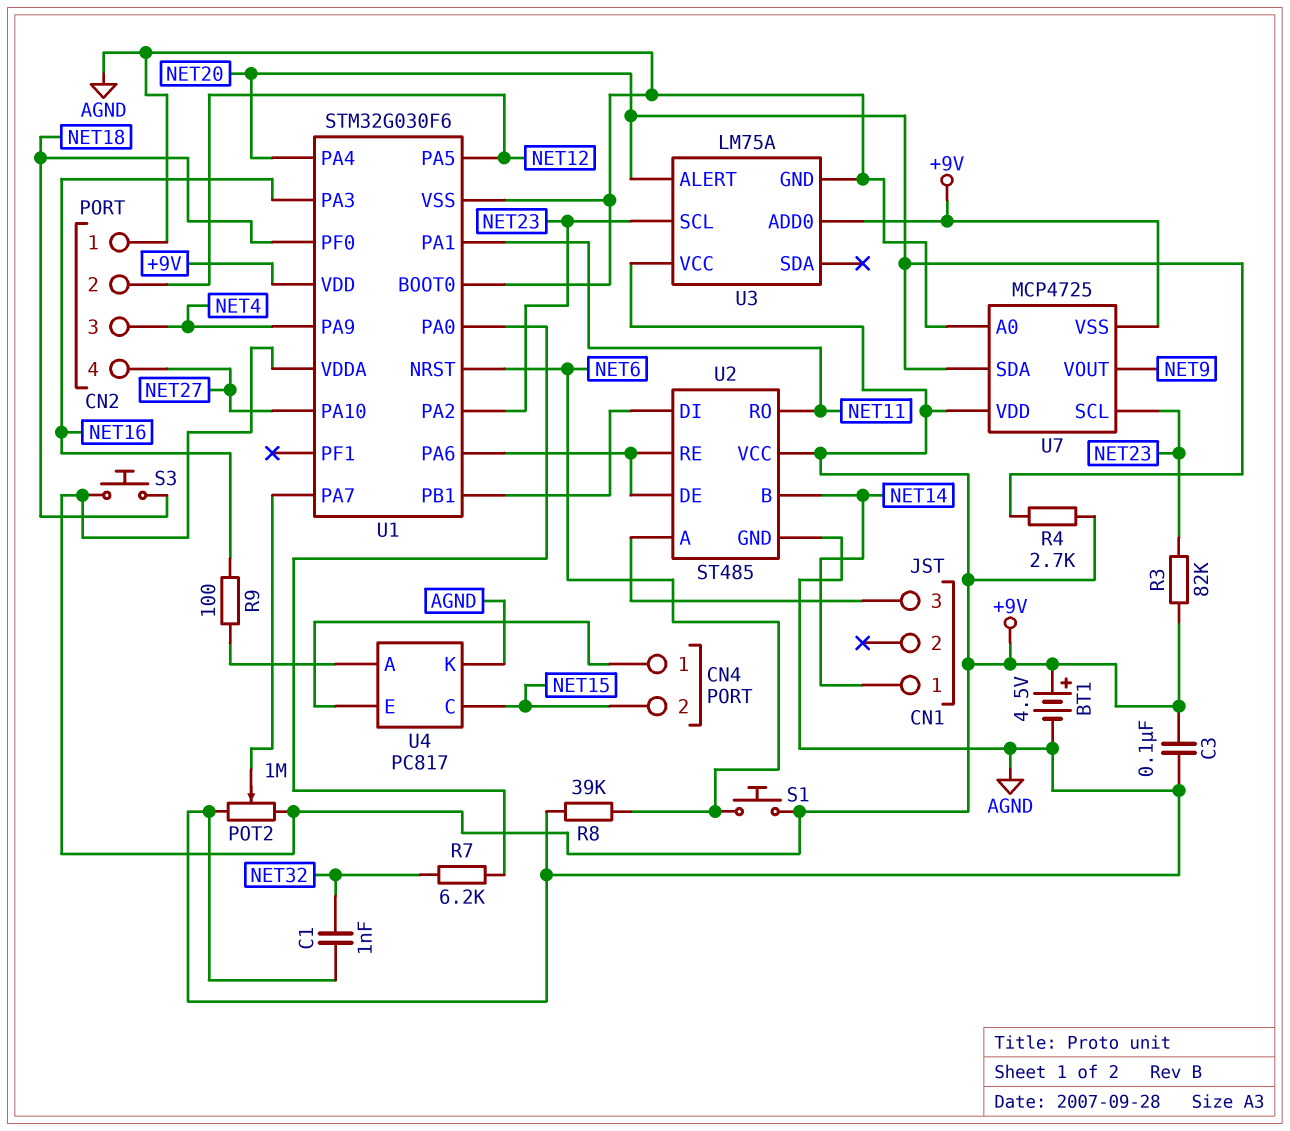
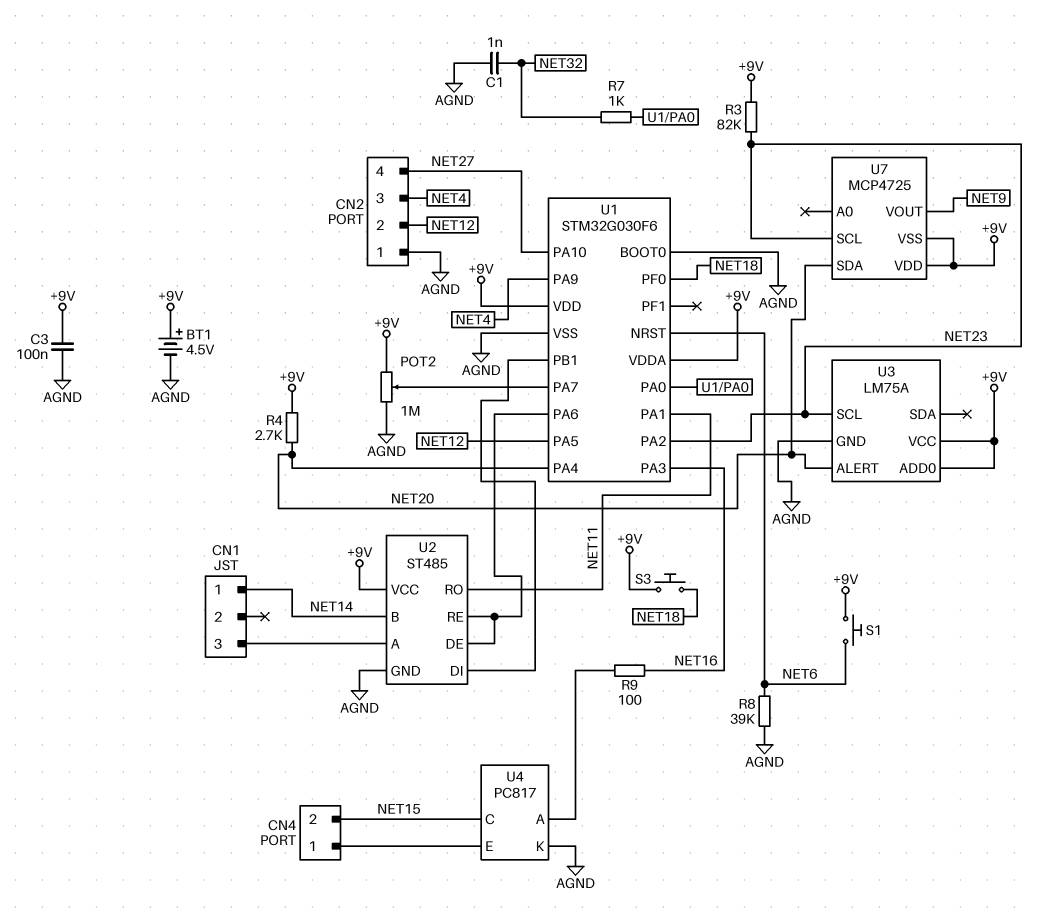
R7: 6.2k (NET32, U1/PA0) -> 1k (NET32, U1/PA0)
U7 pin A0: AGND -> none

